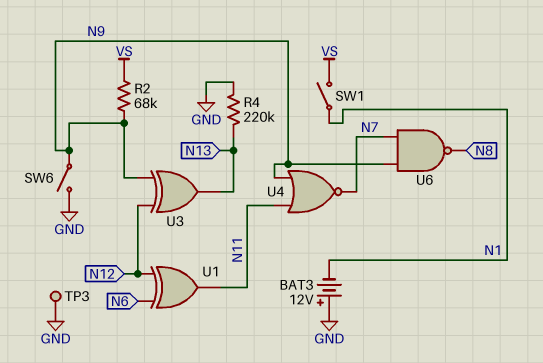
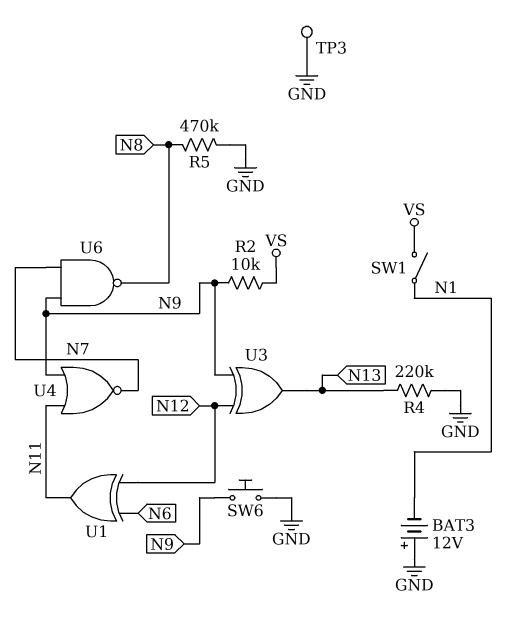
R2: 68k (N9, VS) -> 10k (N9, VS)
R5: none -> 470k (GND, N8)
SW6: switch (GND, N9) -> button (GND, N9)

